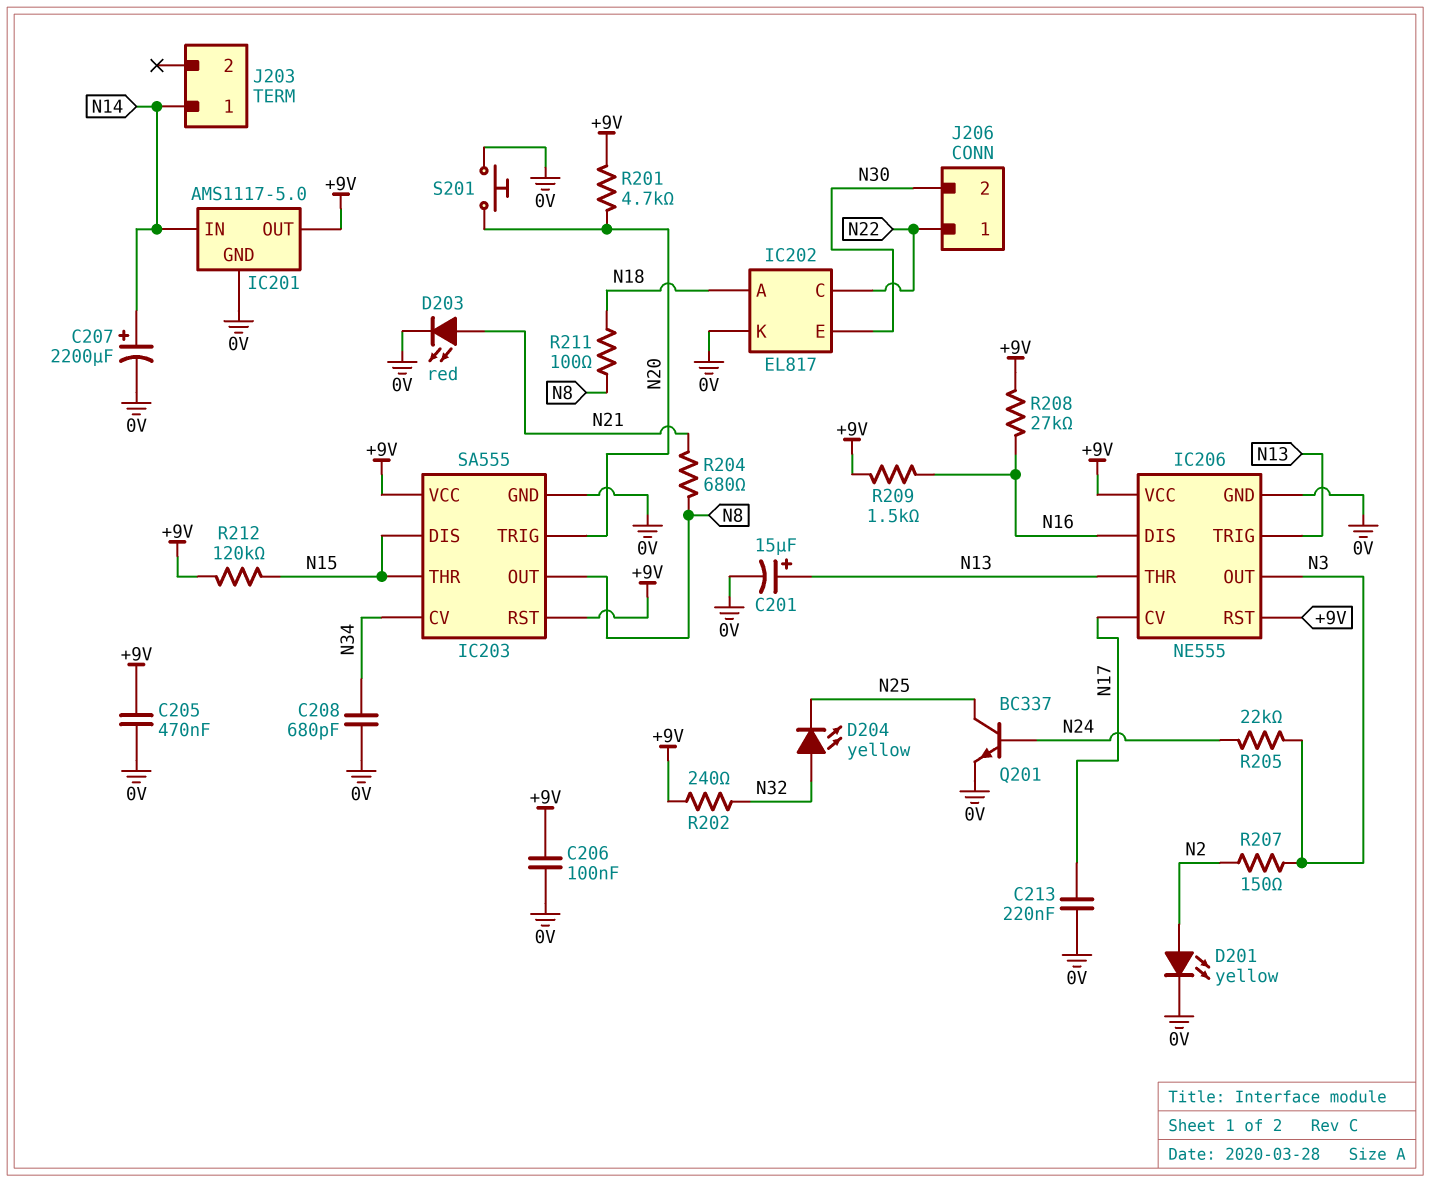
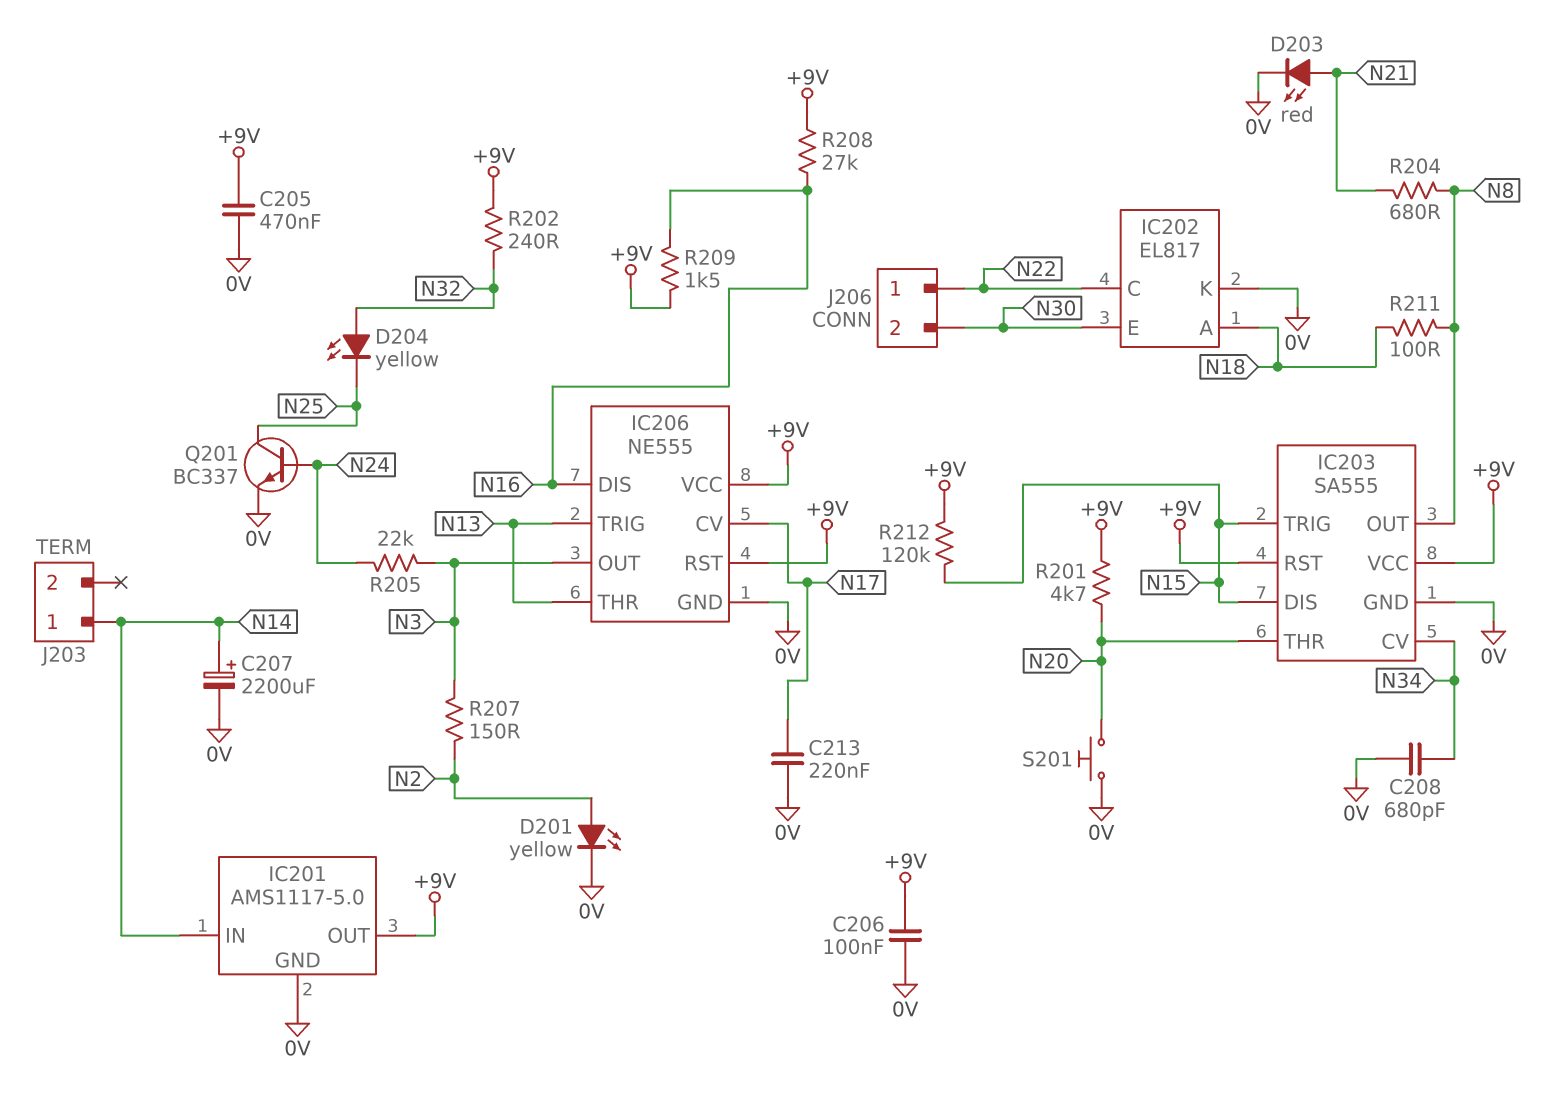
C201: 15uF (plus N13, minus 0V) -> none
IC203 pin THR: N15 -> N20
IC203 pin TRIG: N20 -> N15

